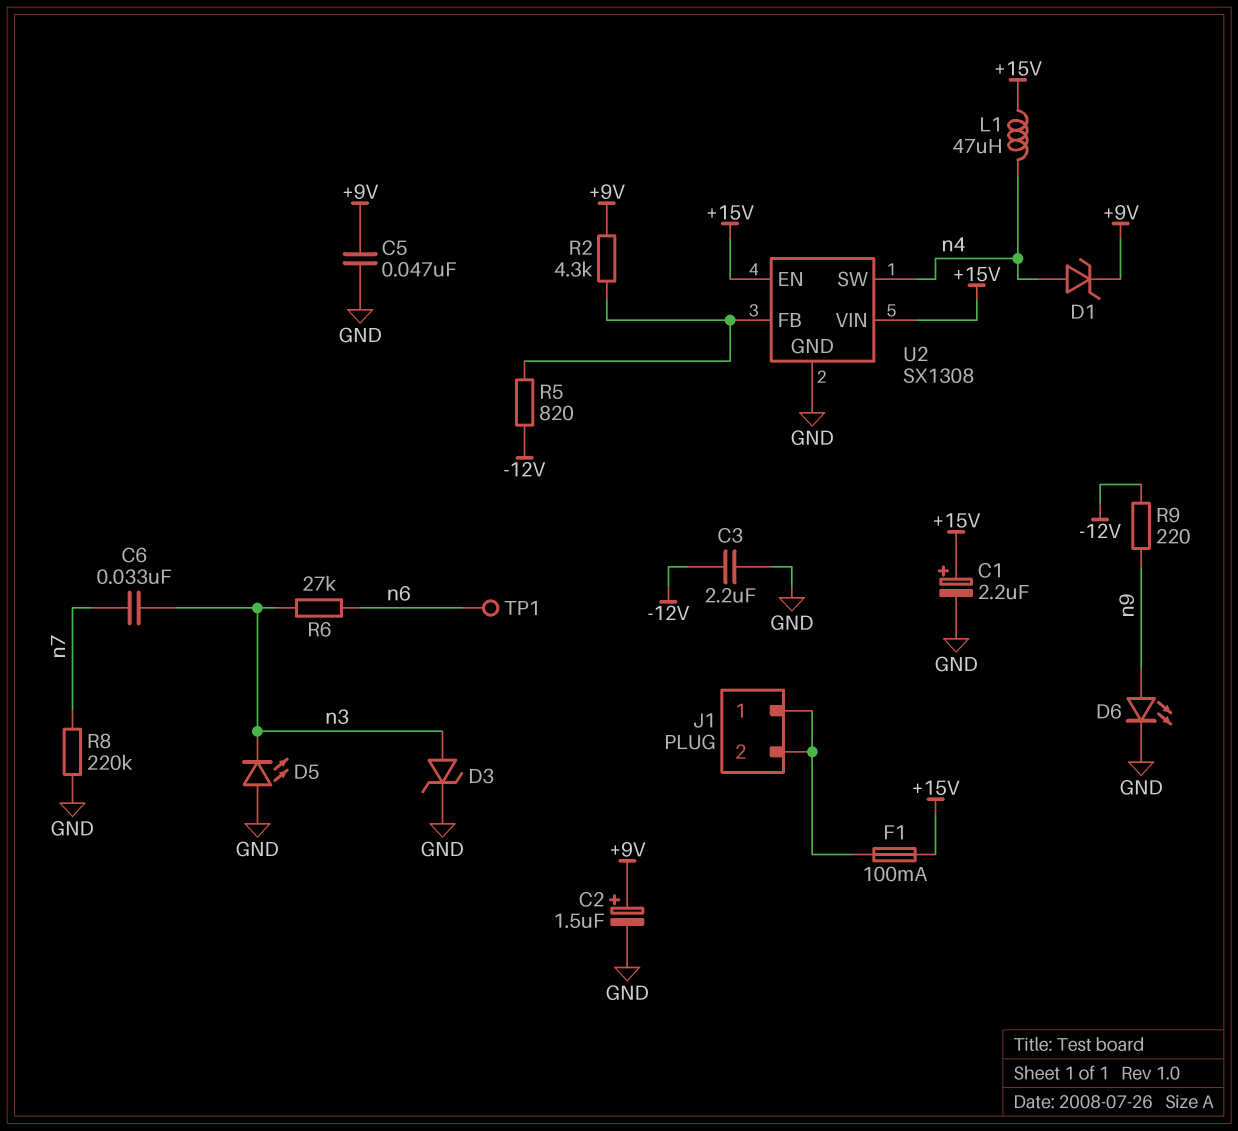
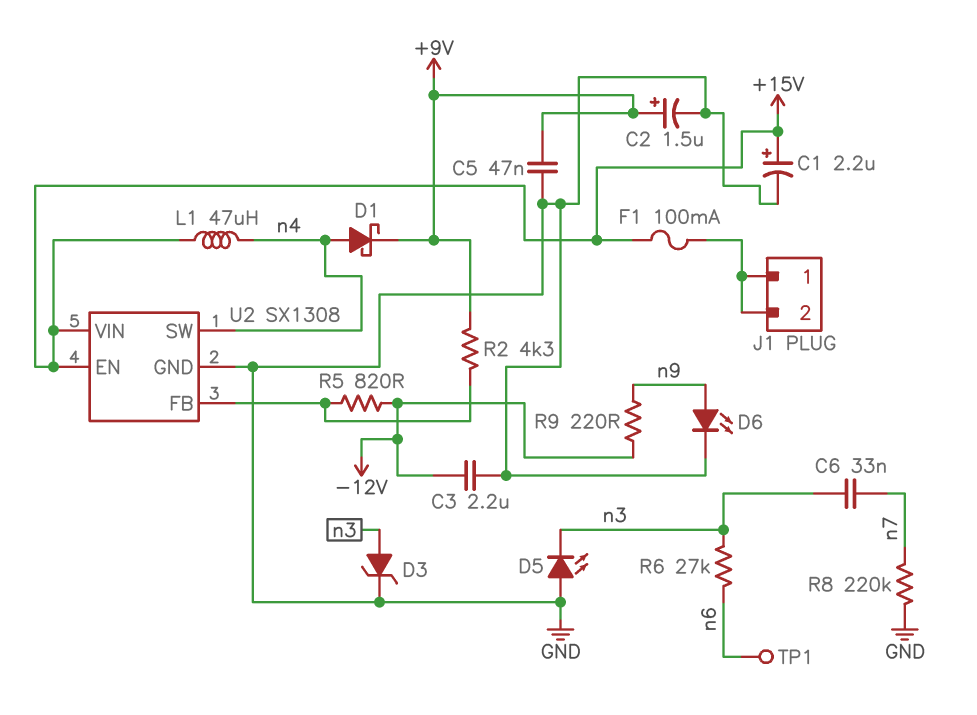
D1: zener (A n4, K +9V) -> schottky (A n4, K +9V)

